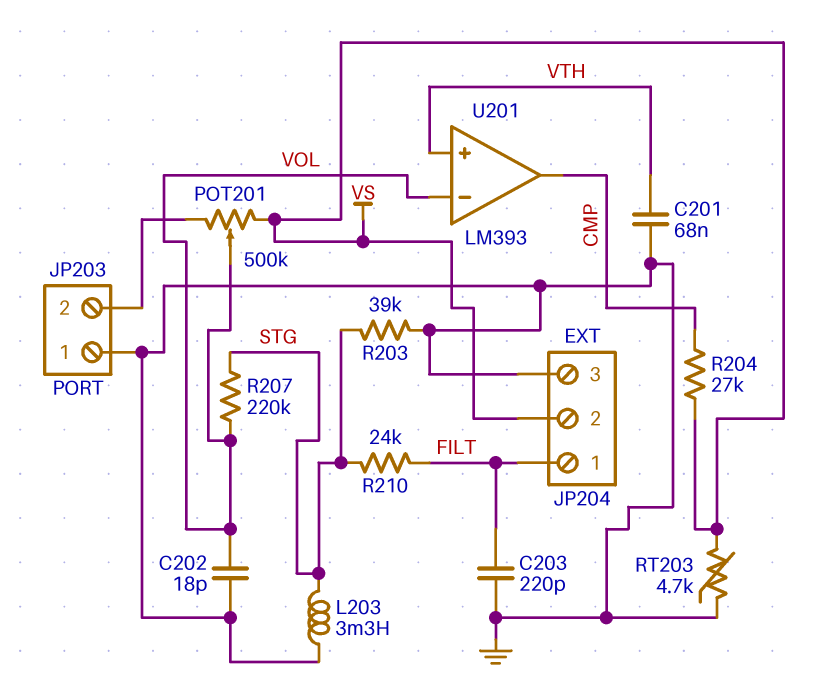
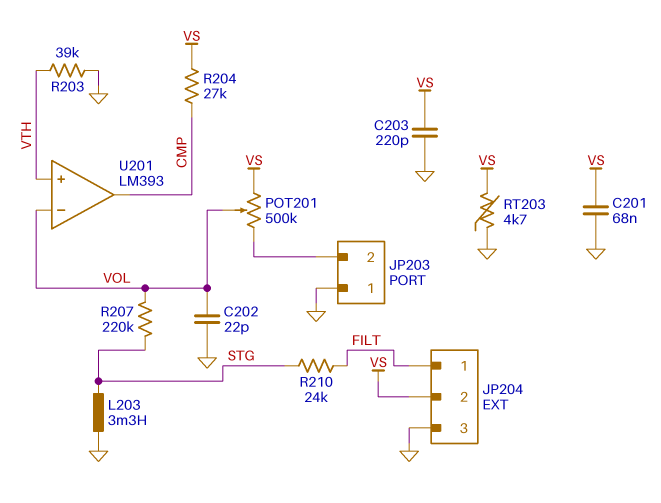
C201: 68nF (GND, VTH) -> 68nF (GND, VS)
C202: 18pF (GND, VOL) -> 22pF (GND, VOL)
C203: 220pF (FILT, GND) -> 220pF (GND, VS)
R203: 39k (GND, STG) -> 39k (GND, VTH)

